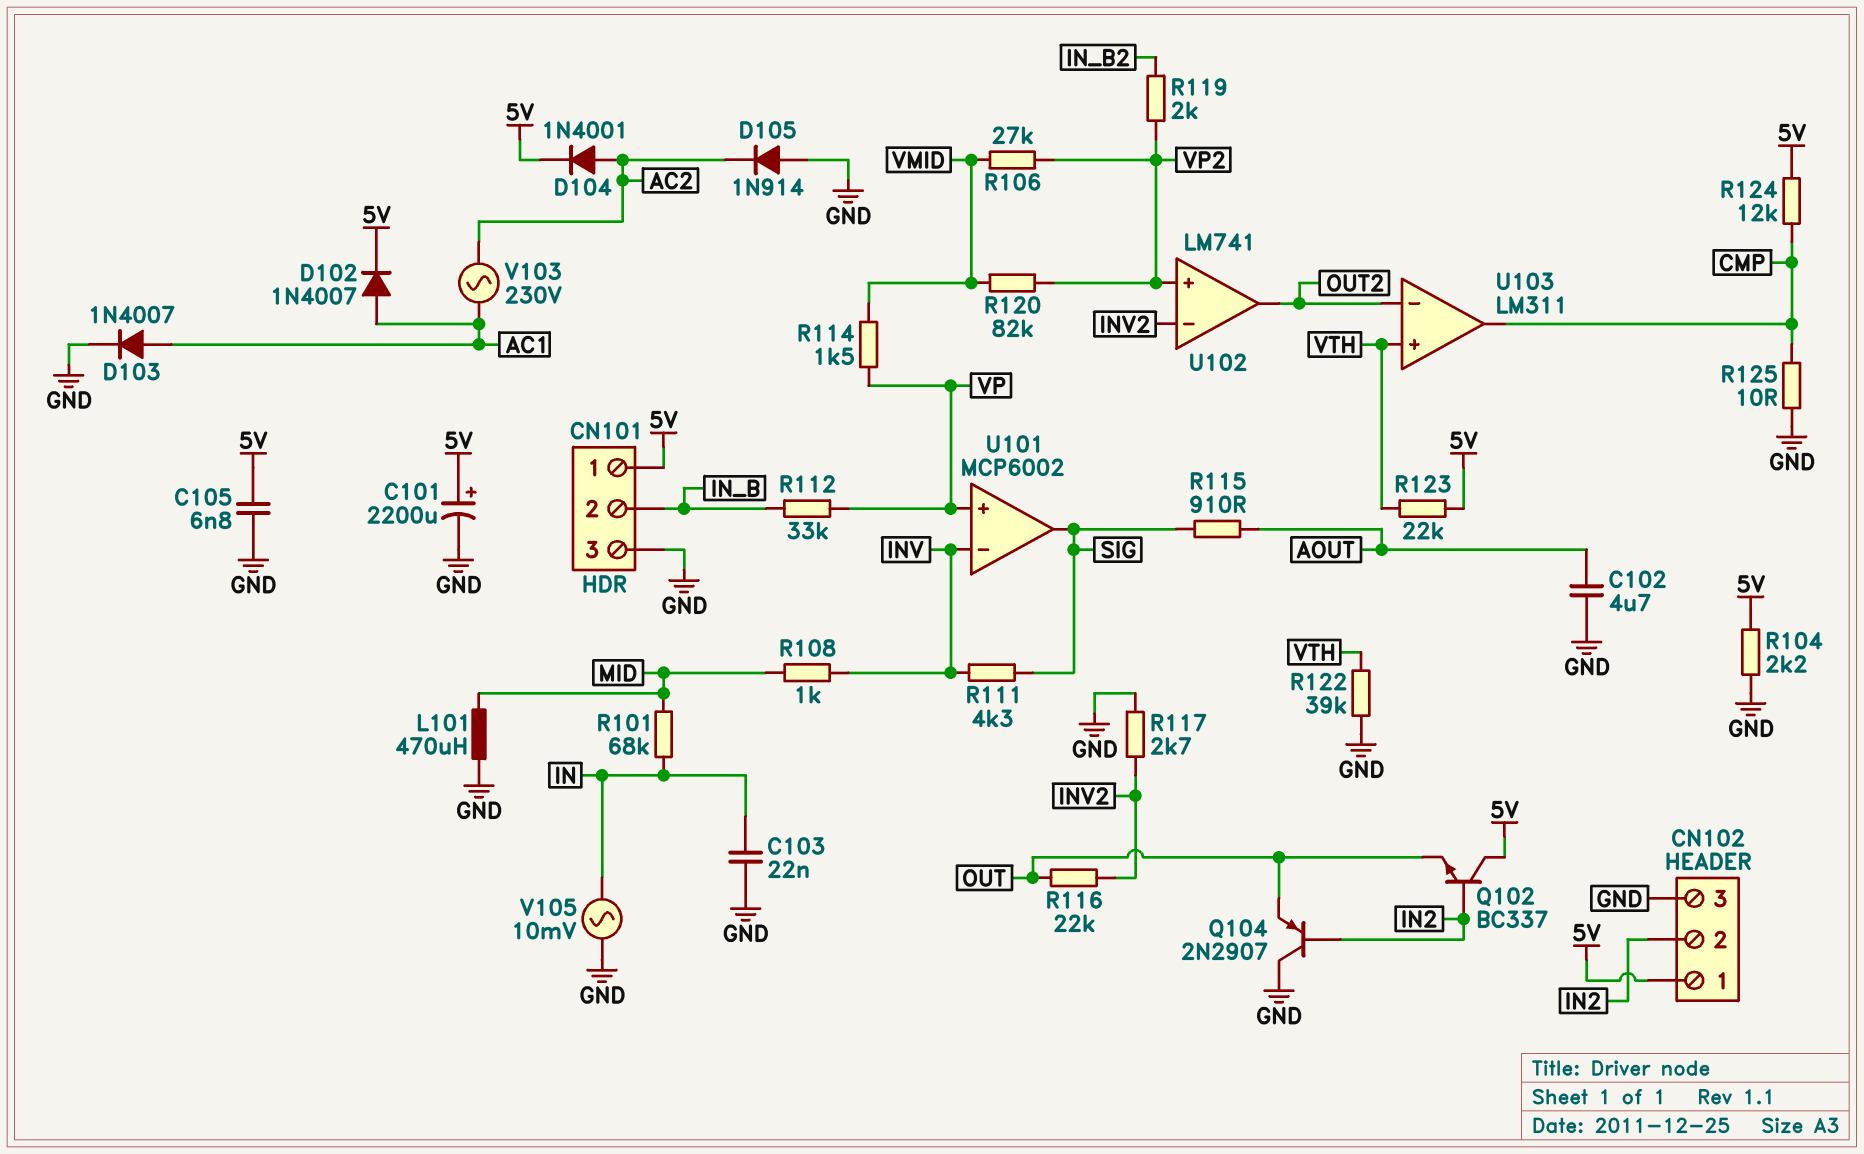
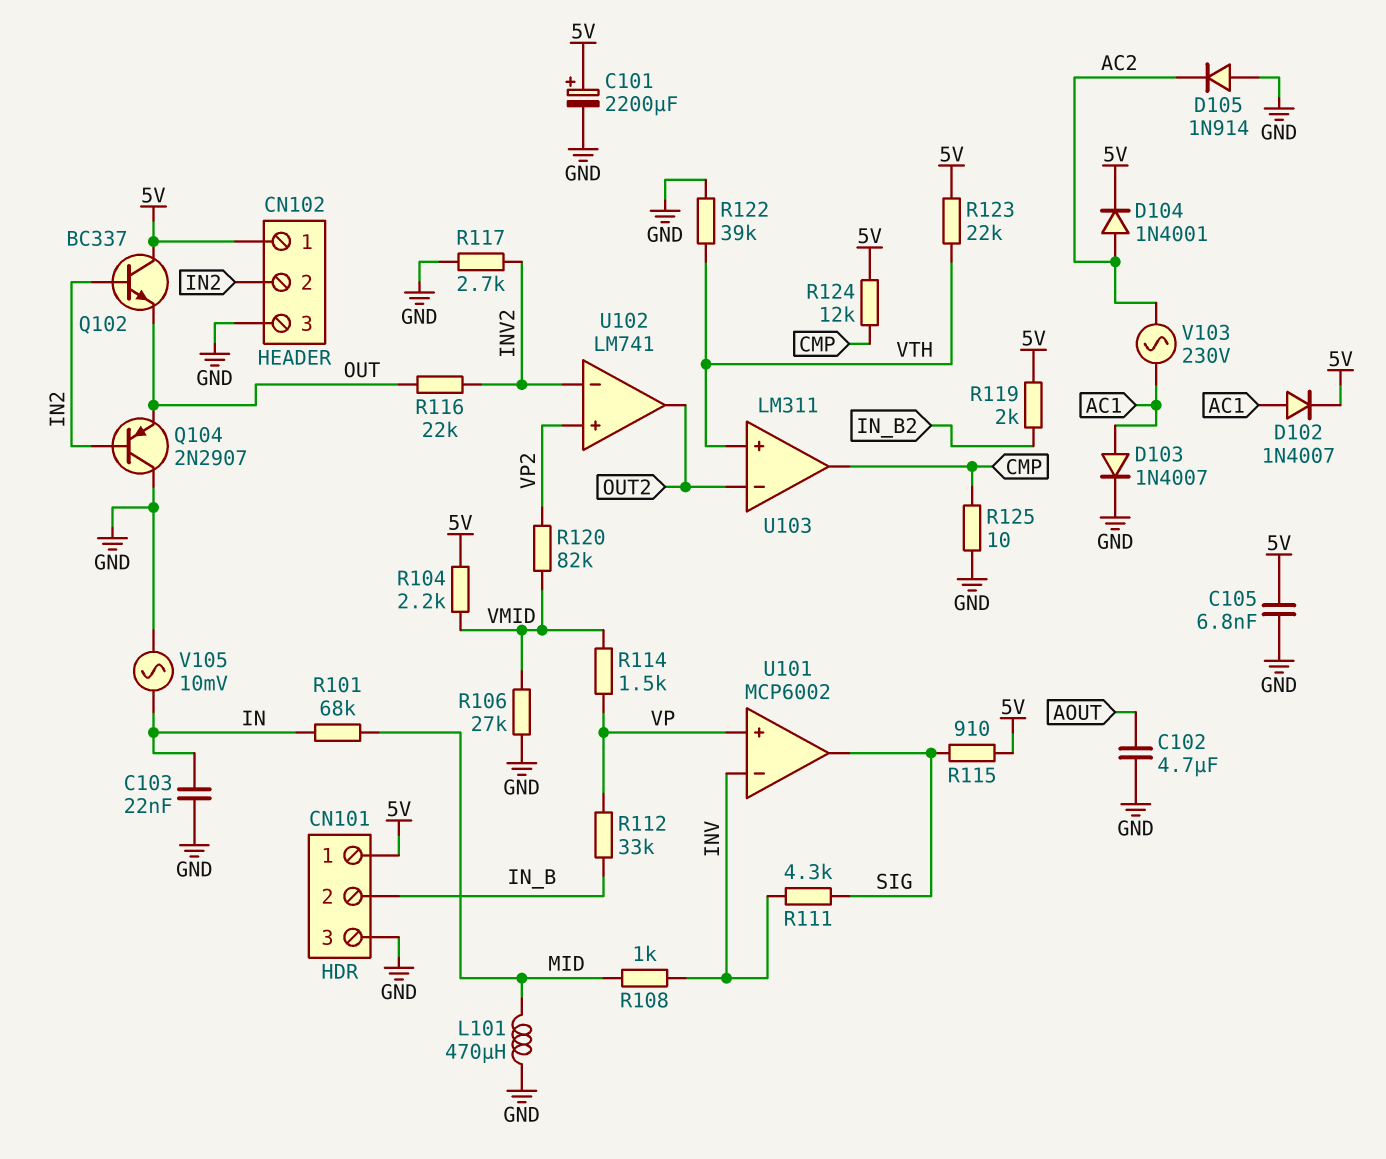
R104: 2.2k (5V, GND) -> 2.2k (5V, VMID)
R106: 27k (VMID, VP2) -> 27k (GND, VMID)
R115: 910 (AOUT, SIG) -> 910 (5V, SIG)
R119: 2k (IN_B2, VP2) -> 2k (5V, IN_B2)

